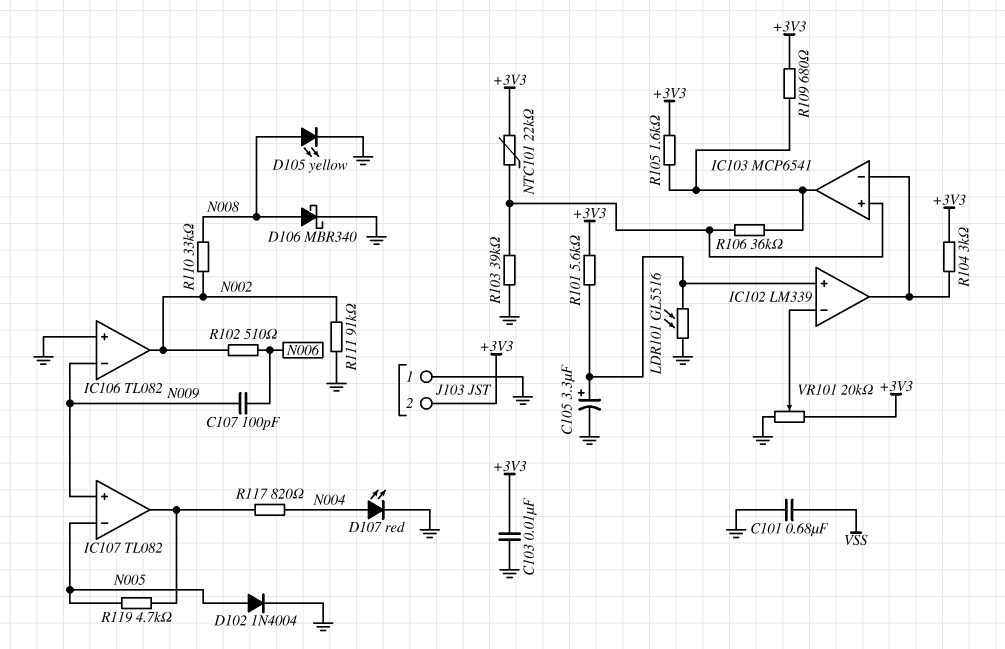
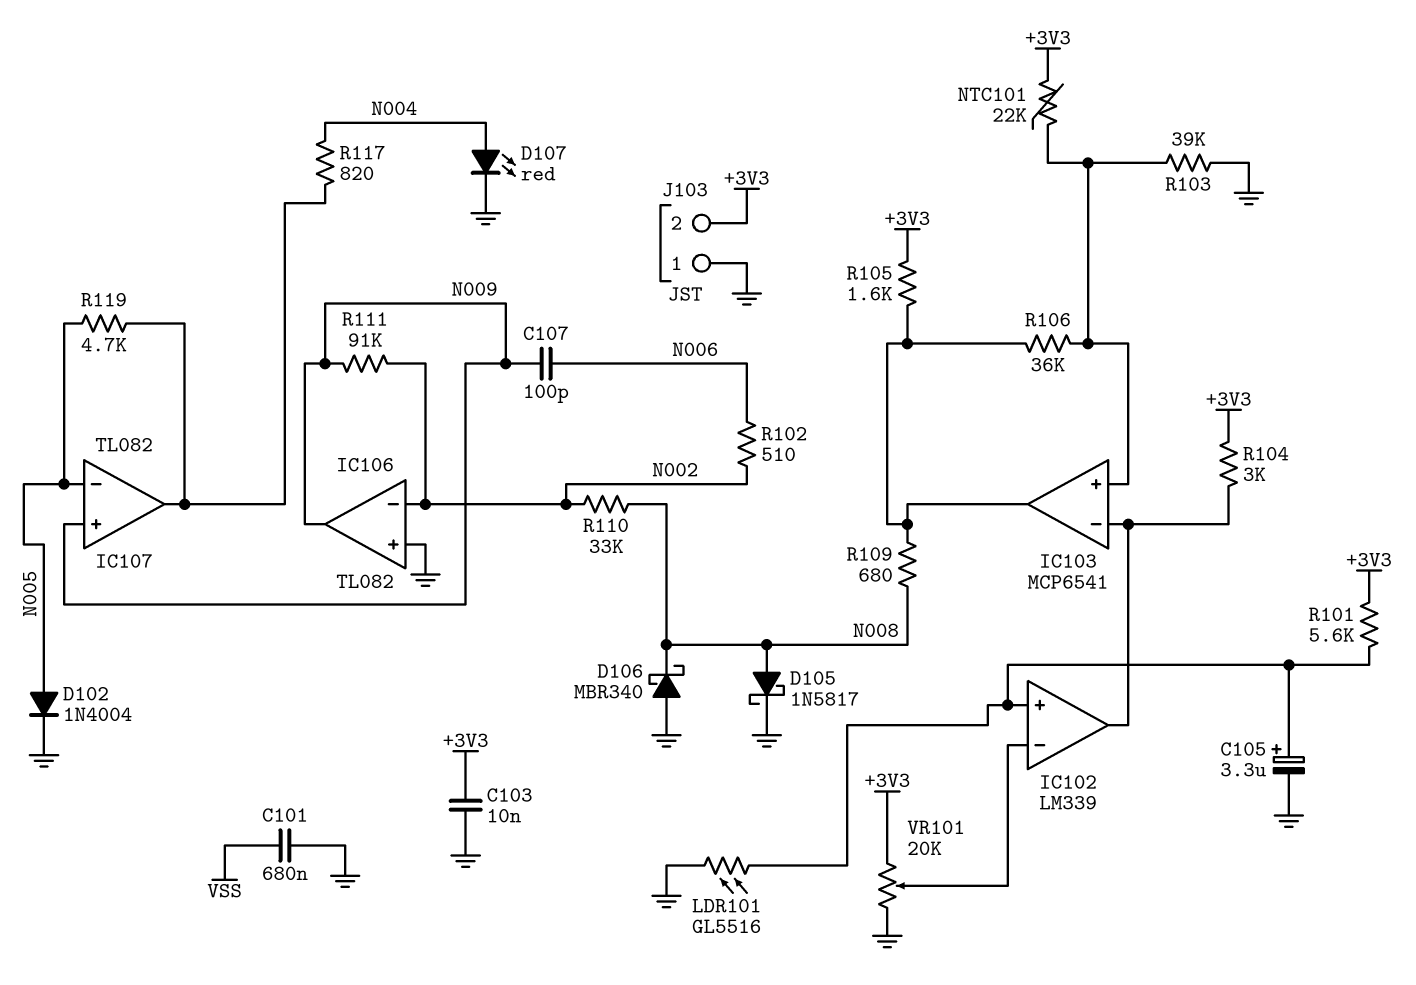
D105: LED yellow (A N008, K GND) -> schottky 1N5817 (A N008, K GND)
D106: schottky MBR340 (A N008, K GND) -> schottky MBR340 (A GND, K N008)
IC106 pin in-: N009 -> N002
IC106 pin out: N002 -> N009
R109: 680 (+3V3, IC103/out) -> 680 (IC103/out, N008)
R111: 91k (GND, N002) -> 91k (N002, N009)

